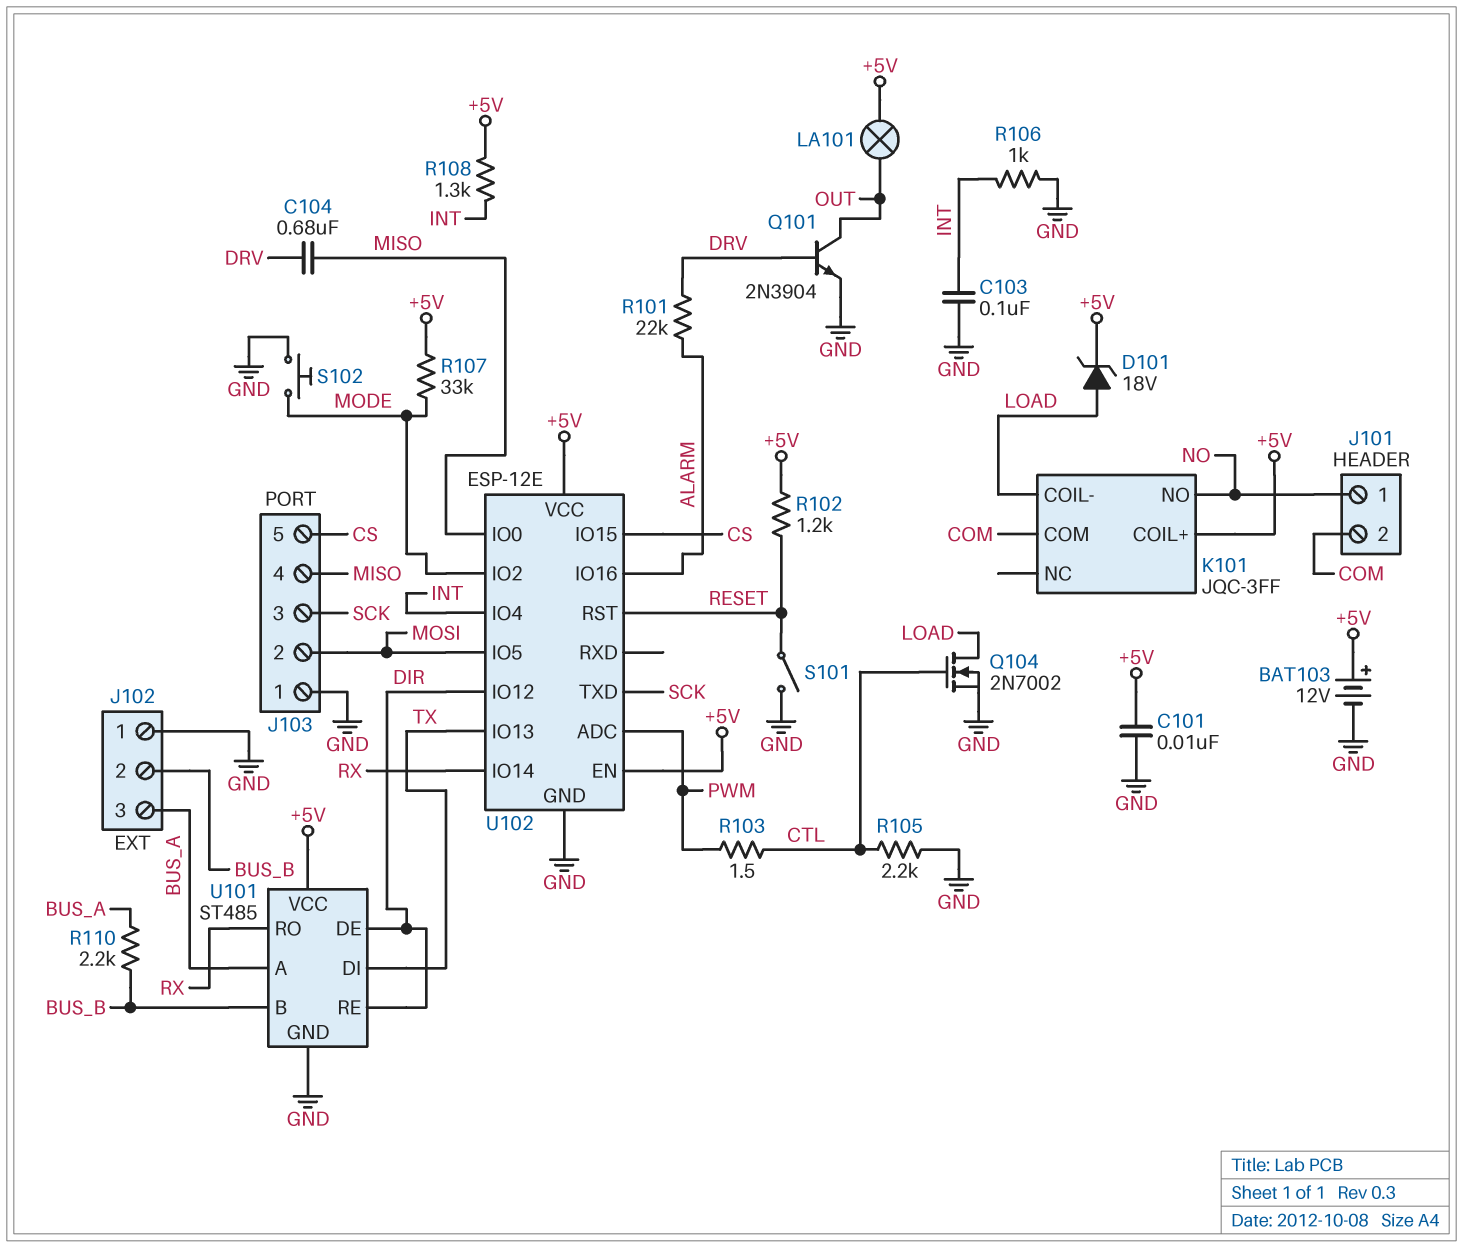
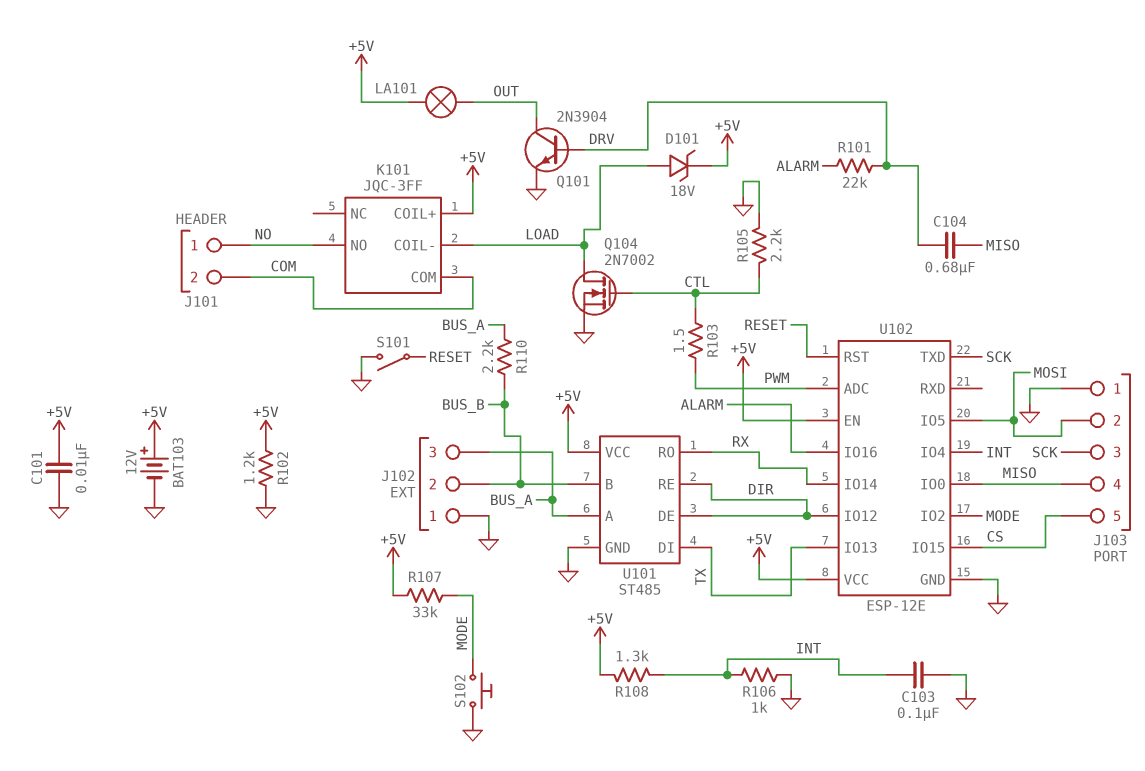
R102: 1.2k (+5V, RESET) -> 1.2k (+5V, GND)

